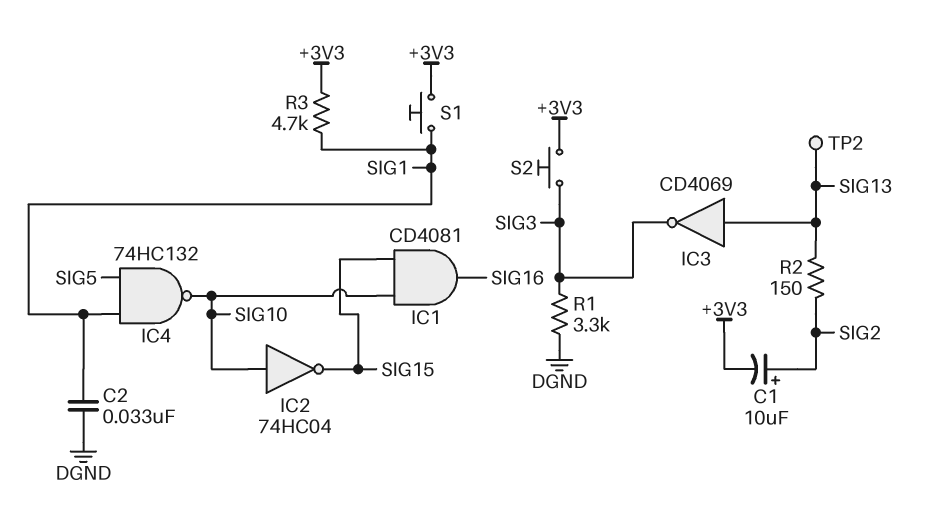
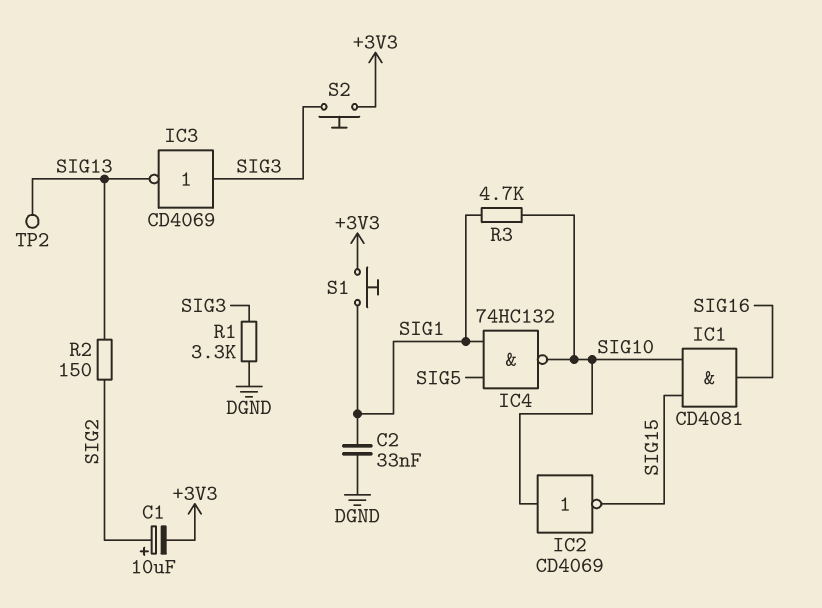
IC2: NOT 74HC04 (in SIG10, out SIG15) -> NOT CD4069 (in SIG10, out SIG15)
IC3: NOT CD4069 (in SIG13, out SIG3) -> NOT CD4069 (in SIG3, out SIG13)
R3: 4.7k (+3V3, SIG1) -> 4.7k (SIG1, SIG10)

